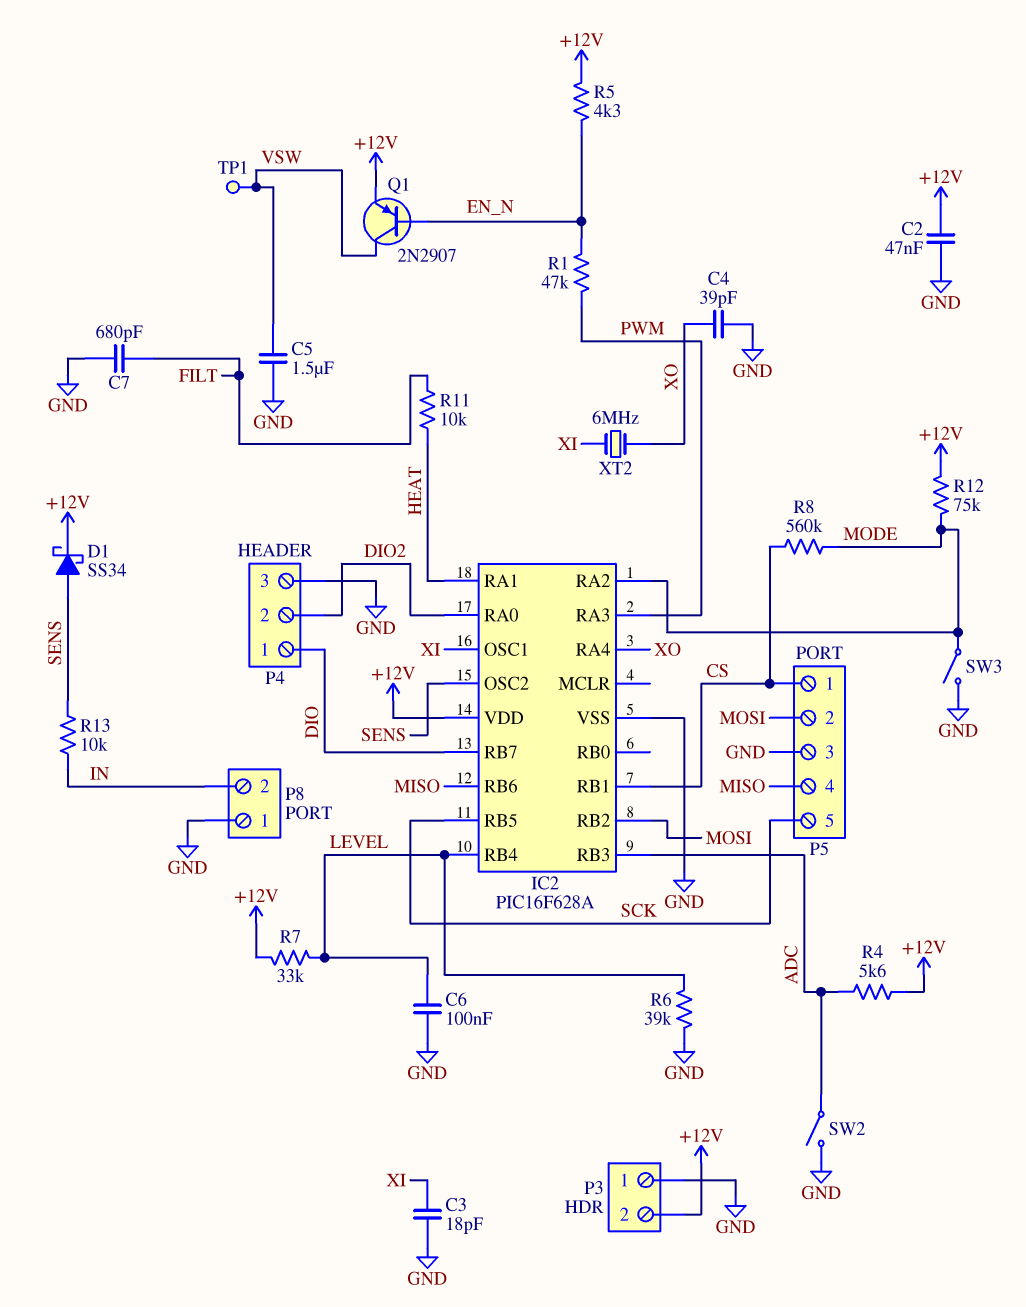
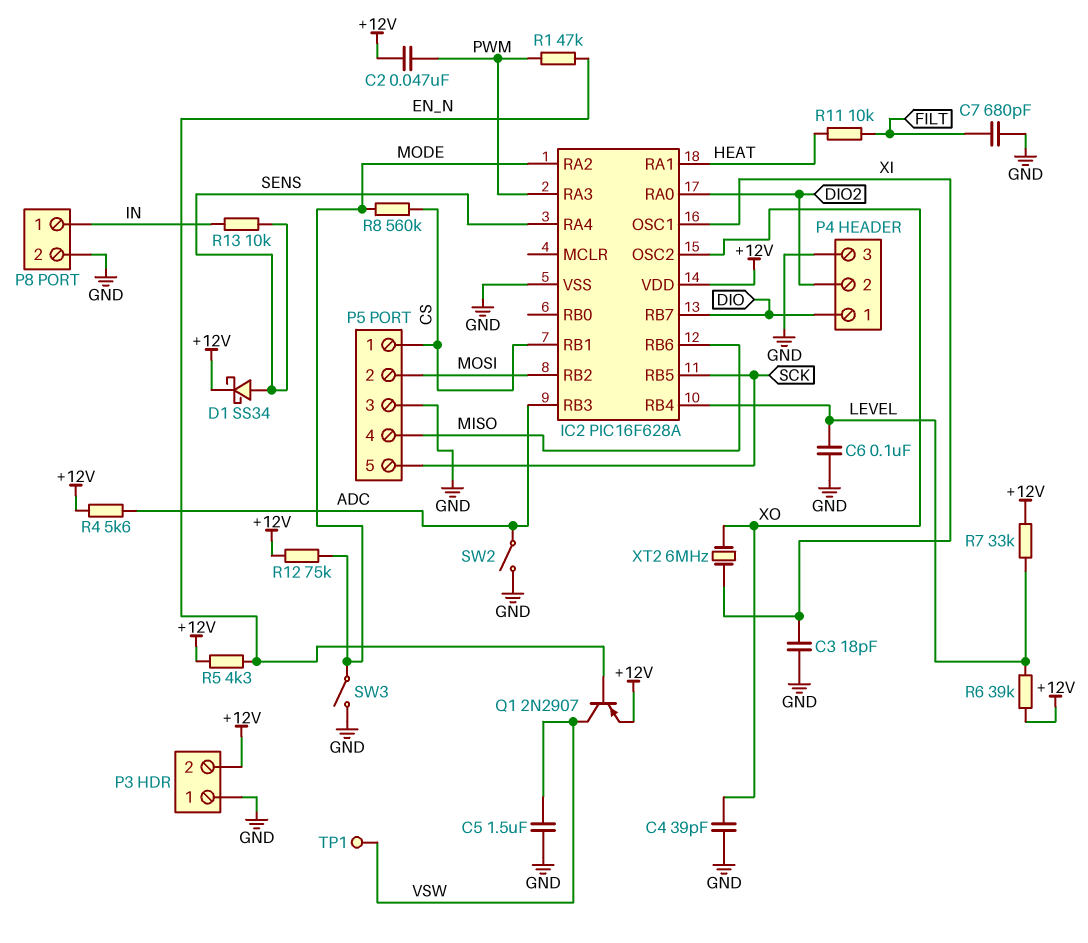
C2: 47nF (+12V, GND) -> 47nF (+12V, PWM)
IC2 pin OSC2: SENS -> XO
IC2 pin RA4: XO -> SENS
P8 pin 1: GND -> IN
P8 pin 2: IN -> GND
R6: 39k (GND, LEVEL) -> 39k (+12V, LEVEL)

